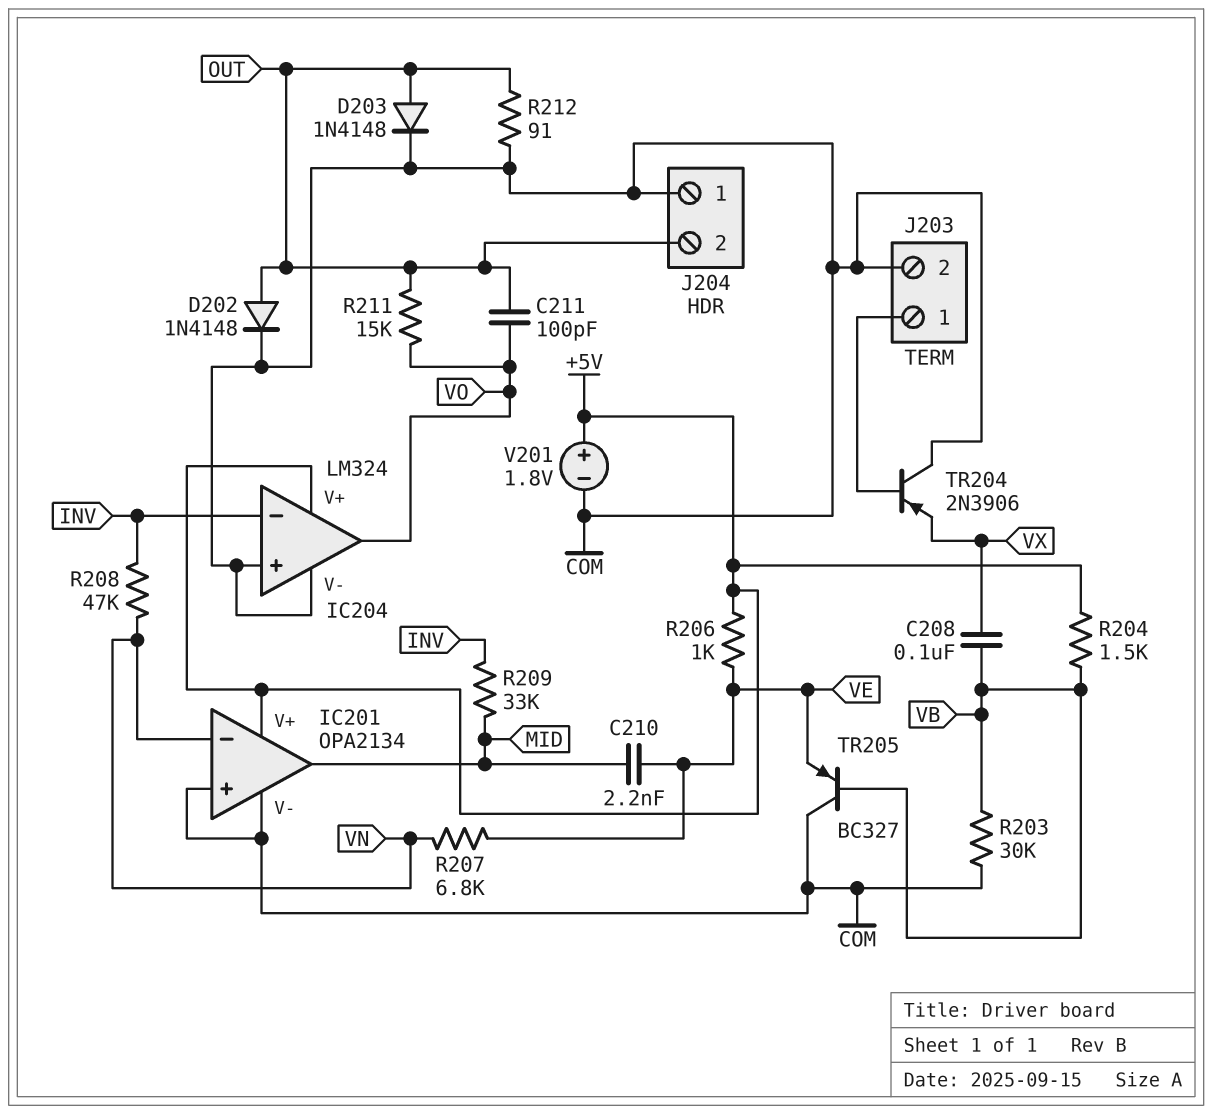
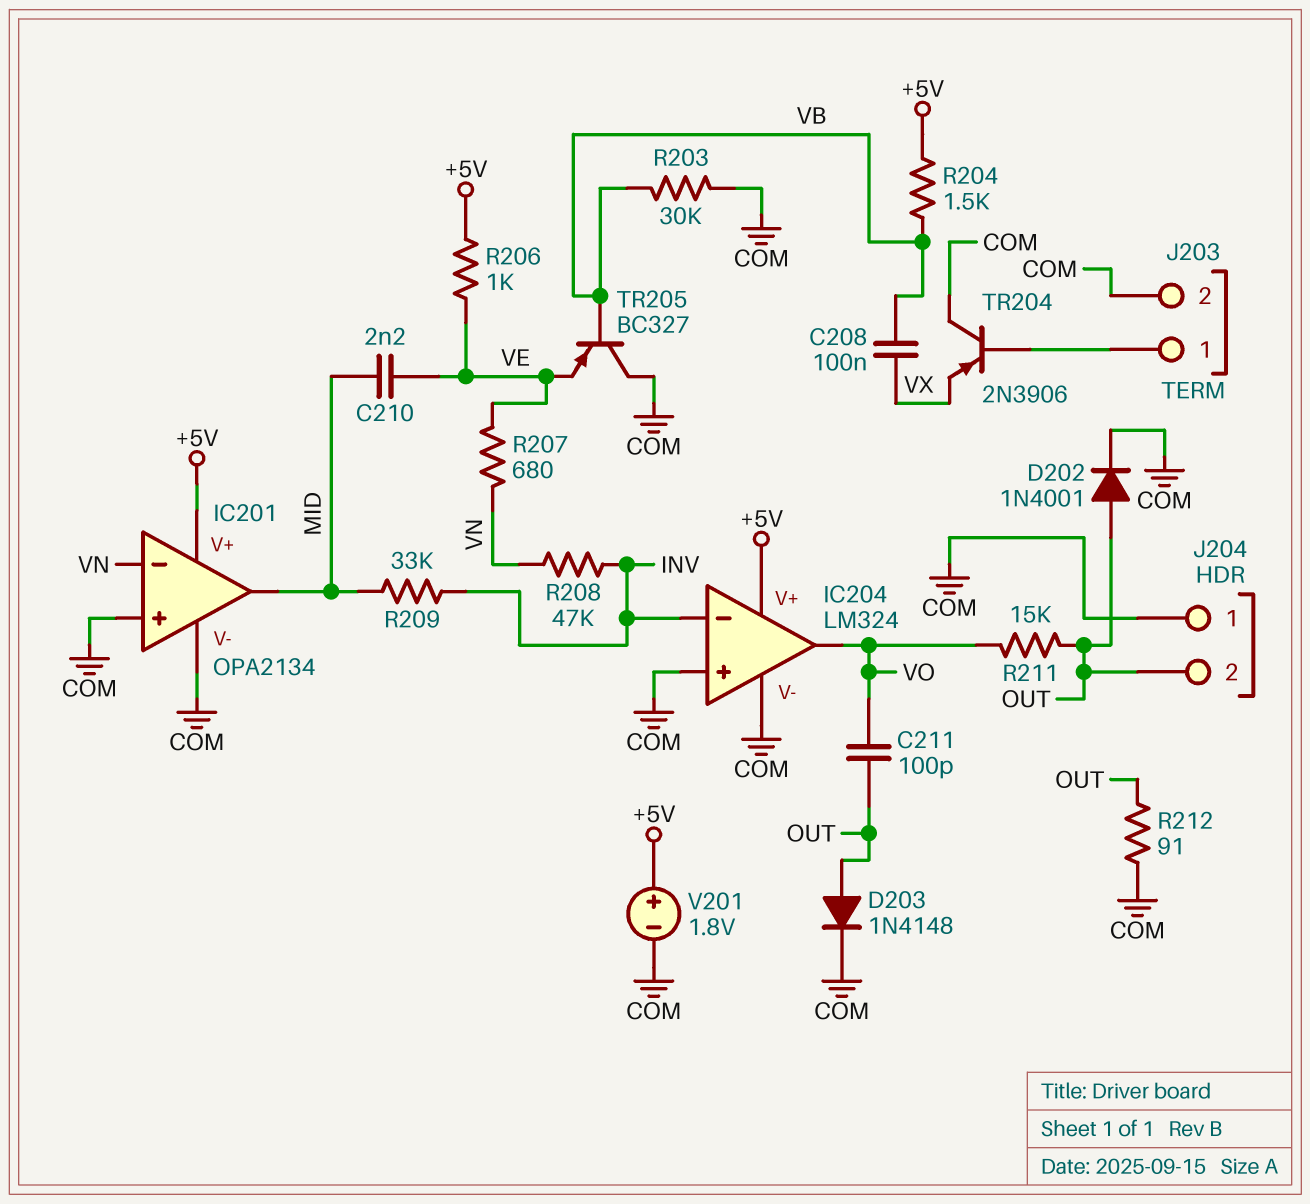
D202: diode 1N4148 (A OUT, K COM) -> diode 1N4001 (A OUT, K COM)
R207: 6.8k (VE, VN) -> 680 (VE, VN)

